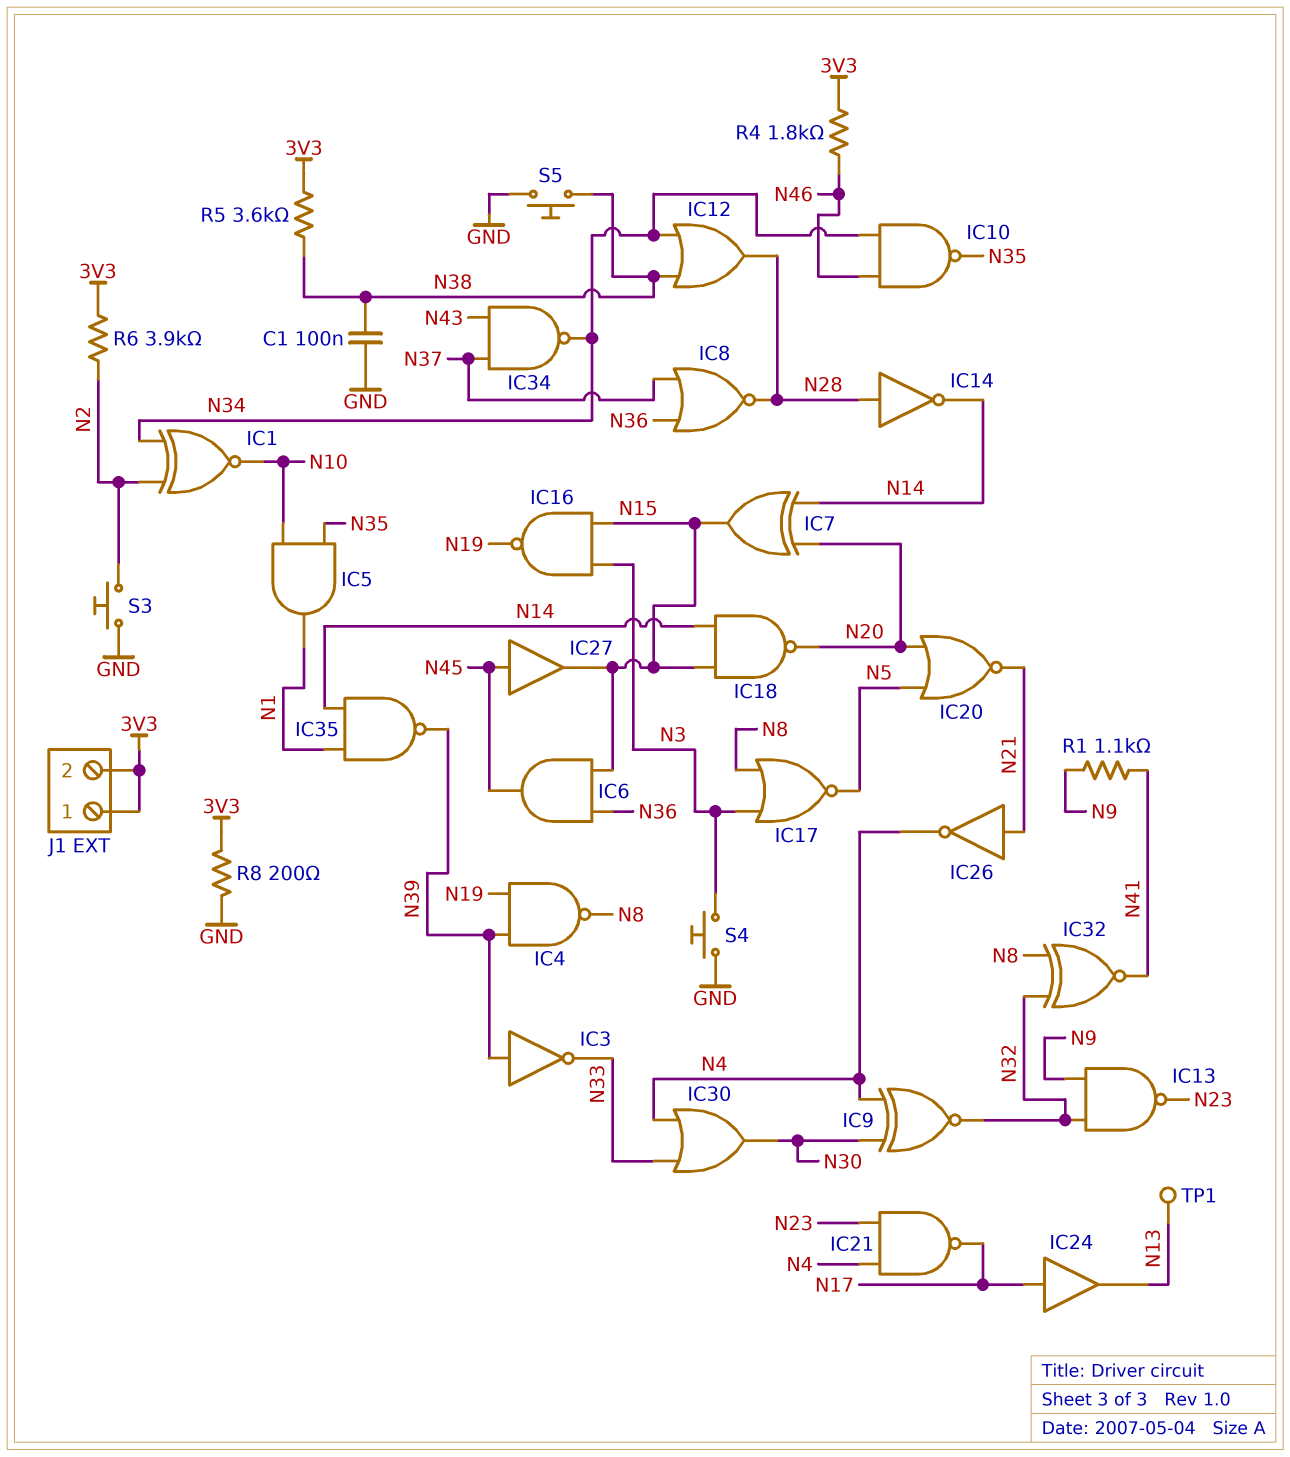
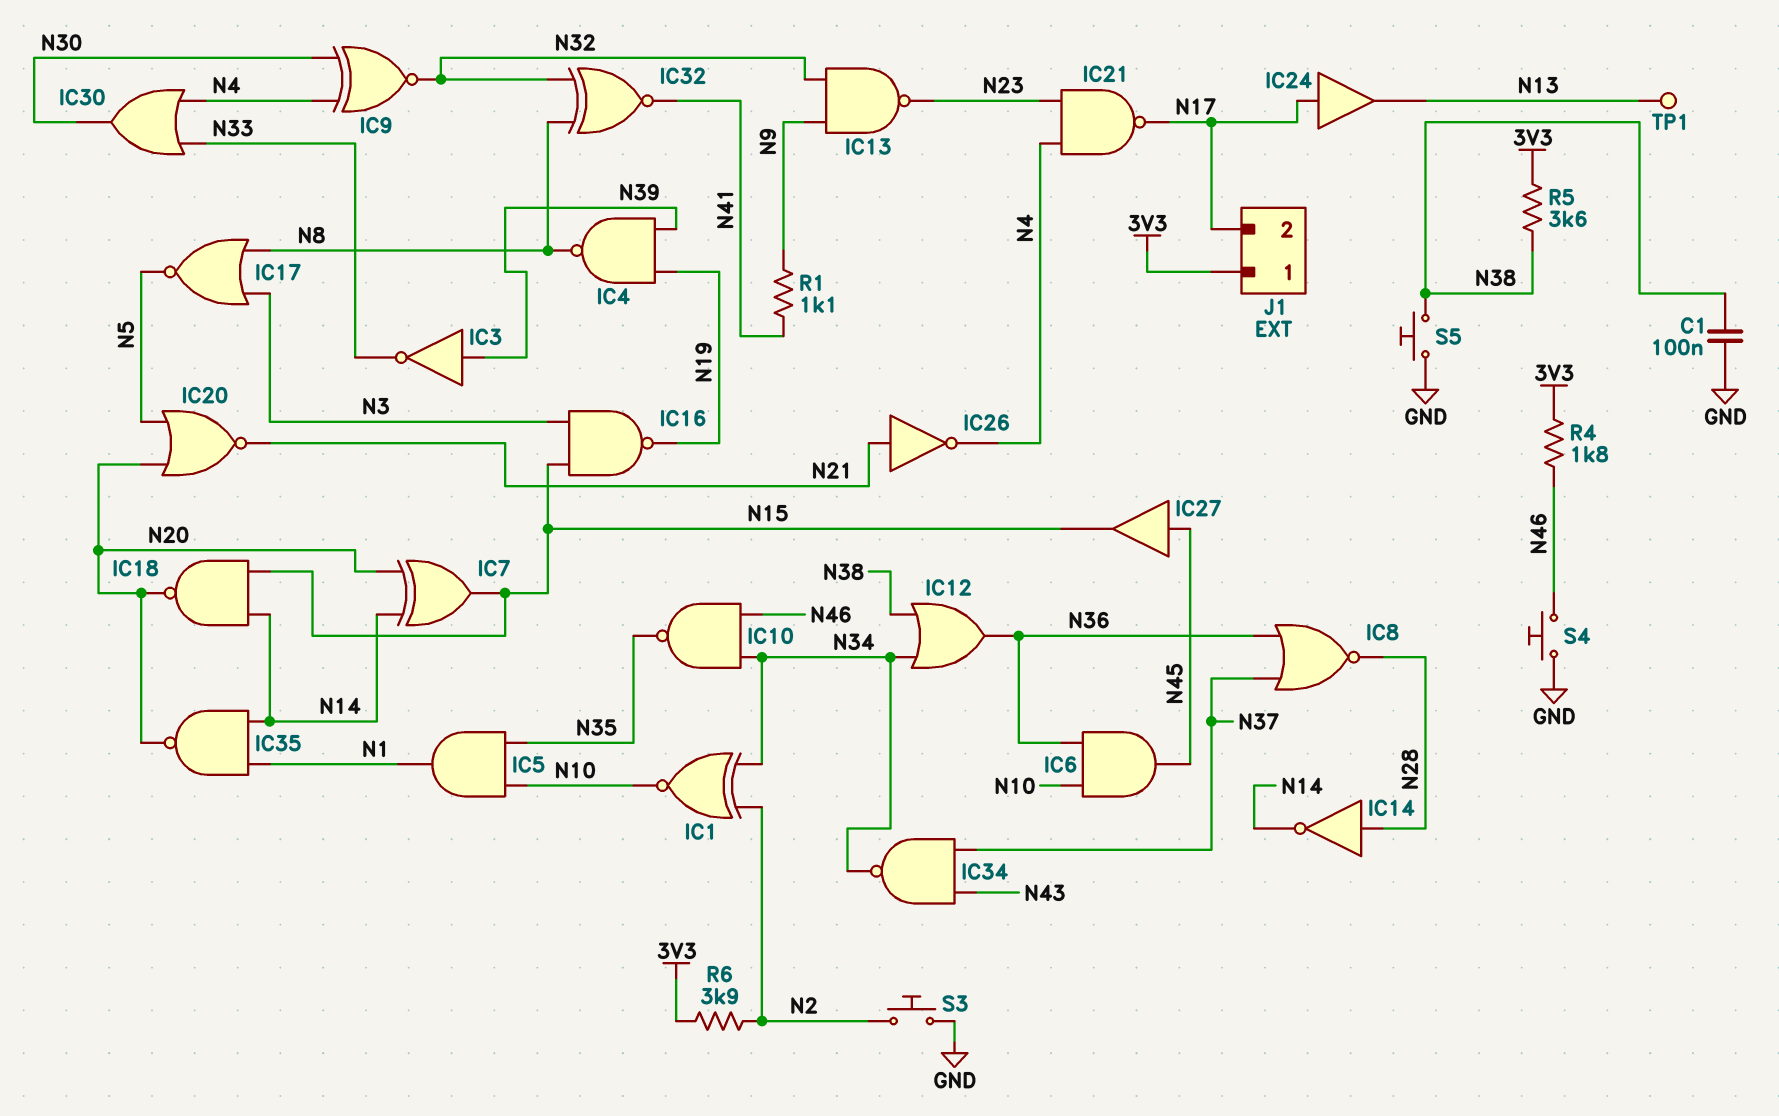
IC6: AND (in N15, in N36, out N45) -> AND (in N10, in N36, out N45)
IC12: OR (in N34, in N38, out N28) -> OR (in N34, in N38, out N36)
IC35: NAND (in N1, in N14, out N39) -> NAND (in N1, in N14, out N20)
J1 pin 2: 3V3 -> N17
R8: 200 (3V3, GND) -> none
S4: button (GND, N3) -> button (GND, N46)

